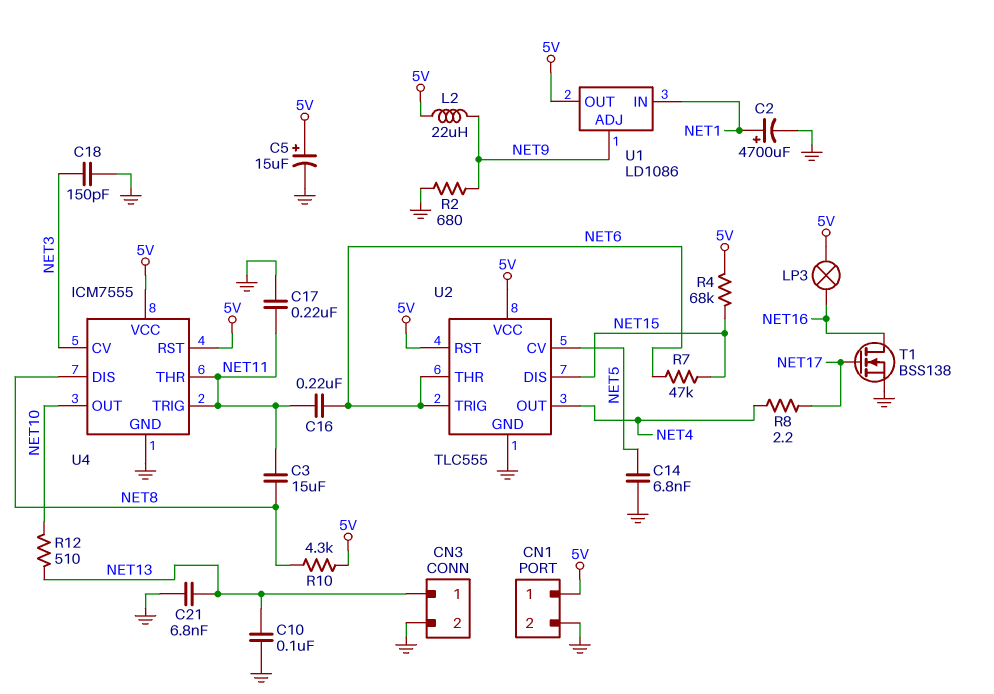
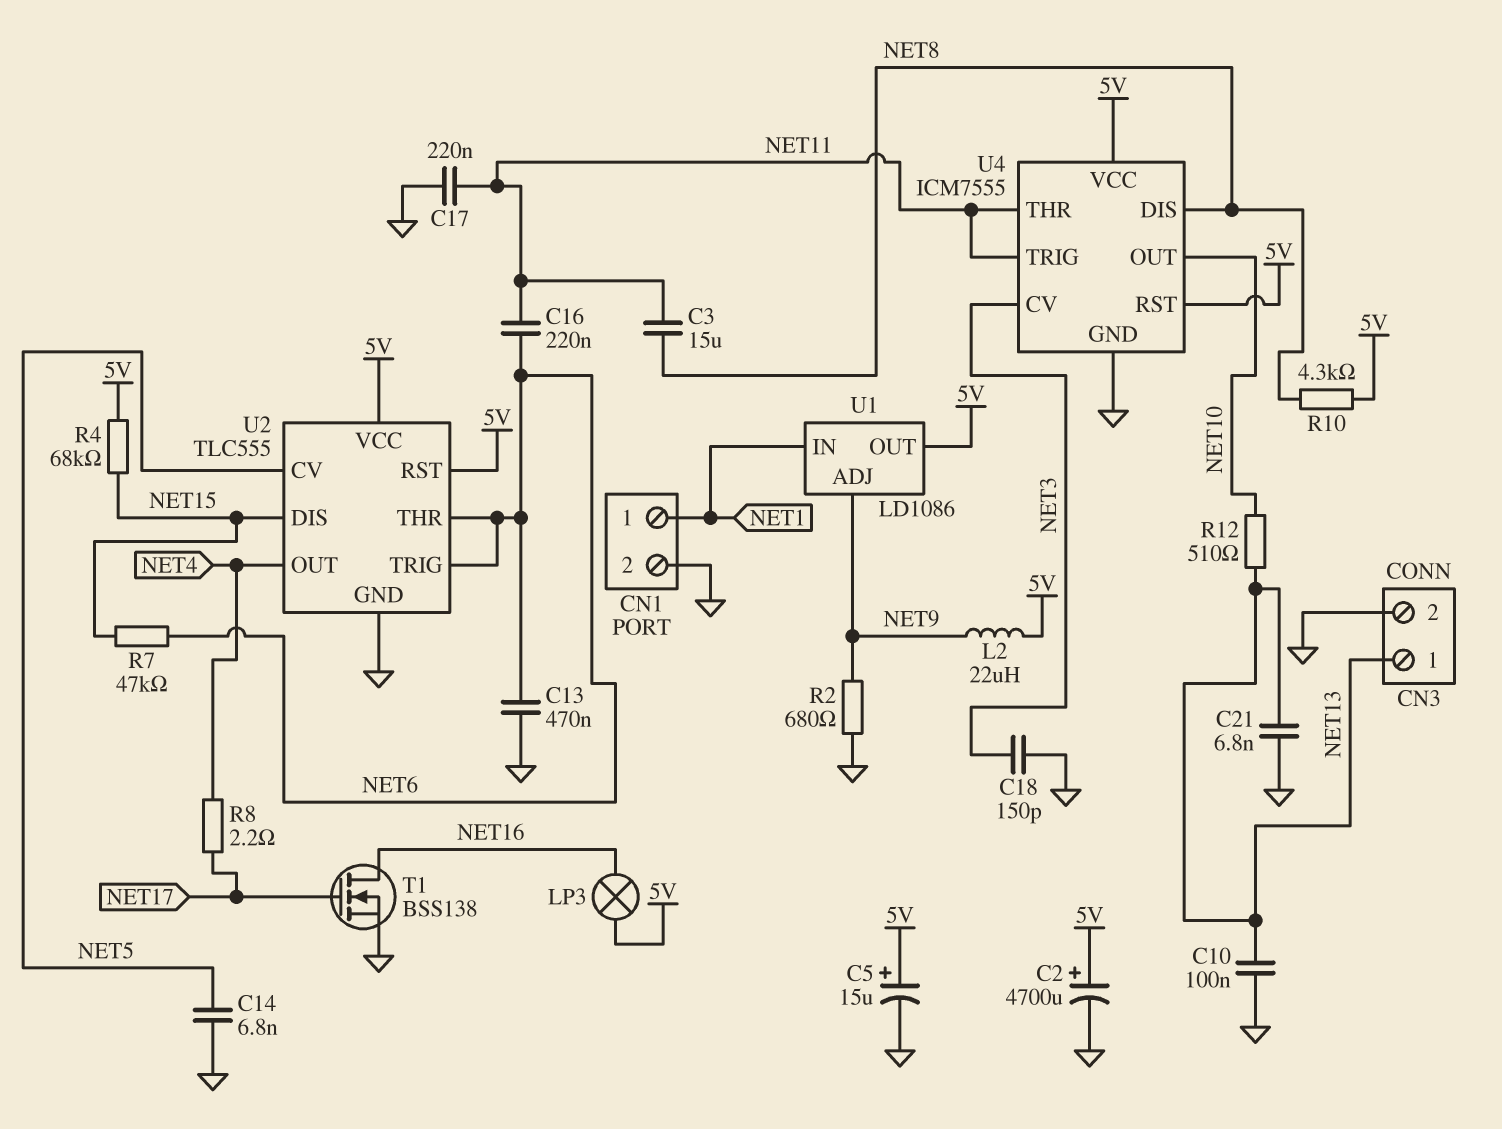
C2: 4700uF (plus NET1, minus GND) -> 4700uF (plus 5V, minus GND)
C13: none -> 470nF (GND, NET6)
CN1 pin 1: 5V -> NET1

